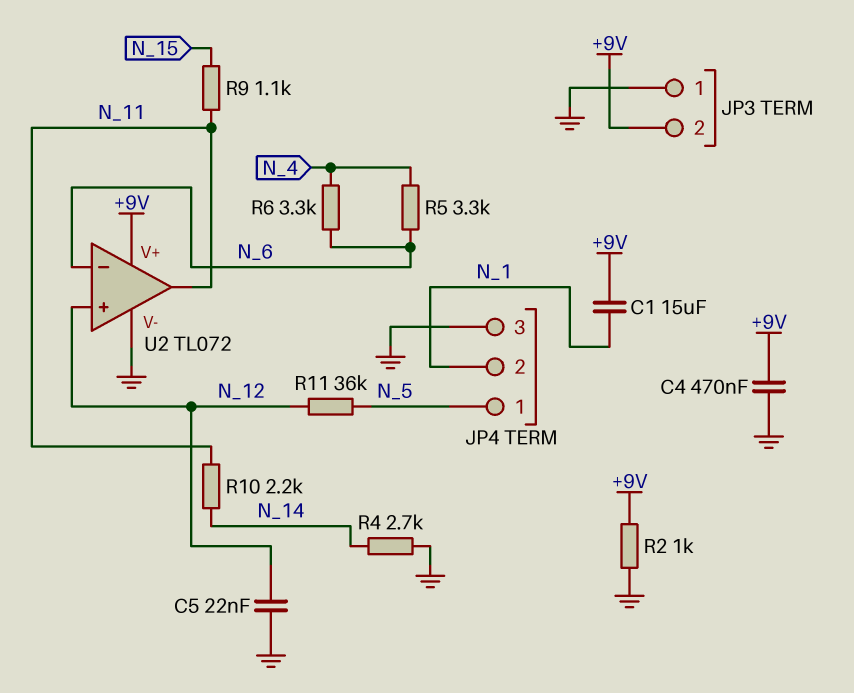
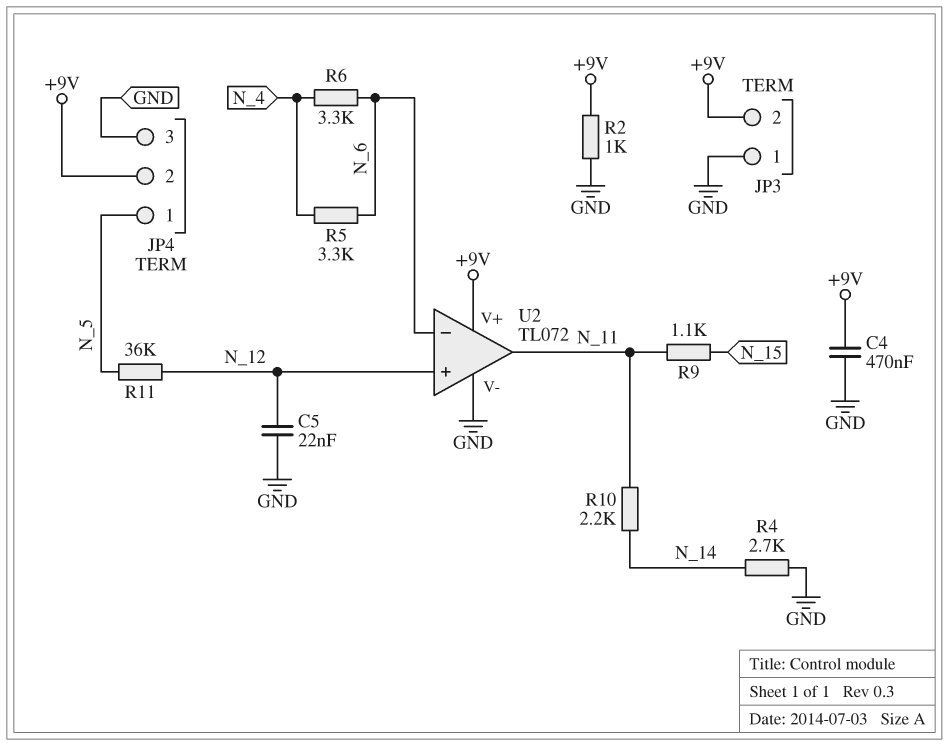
C1: 15uF (+9V, N_1) -> none
JP4 pin 2: N_1 -> +9V

